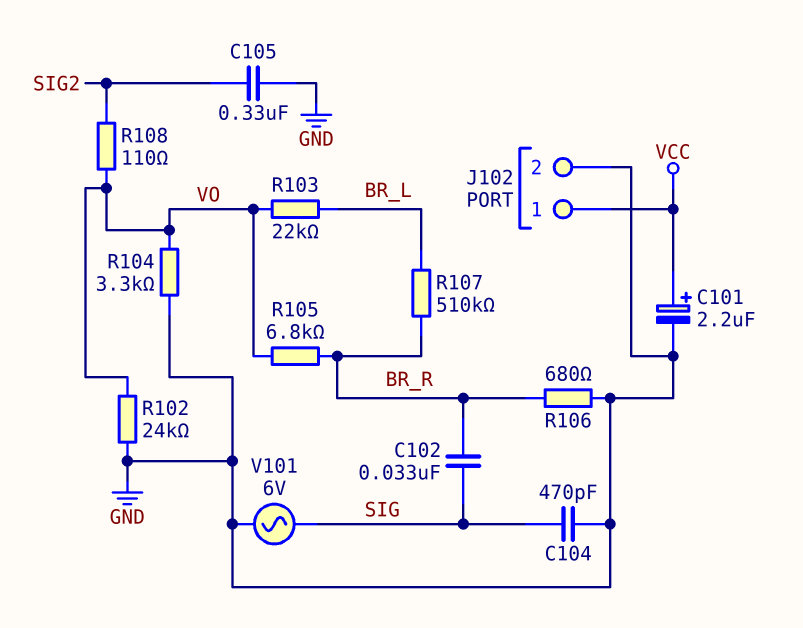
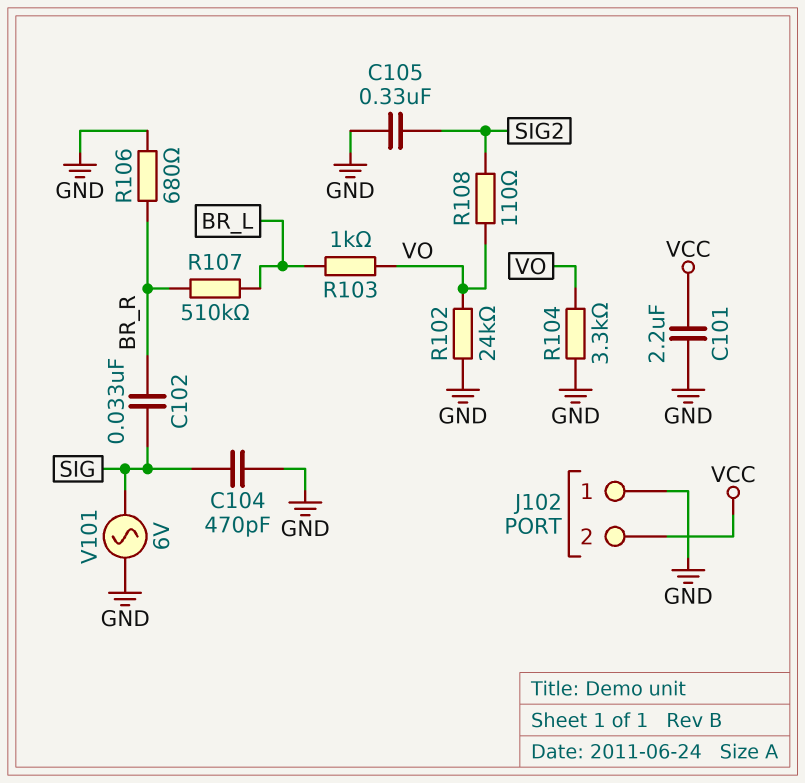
C101: 2.2uF (plus VCC, minus GND) -> 2.2uF (GND, VCC)
J102 pin 1: VCC -> GND
J102 pin 2: GND -> VCC
R103: 22k (BR_L, VO) -> 1k (BR_L, VO)
R105: 6.8k (BR_R, VO) -> none

